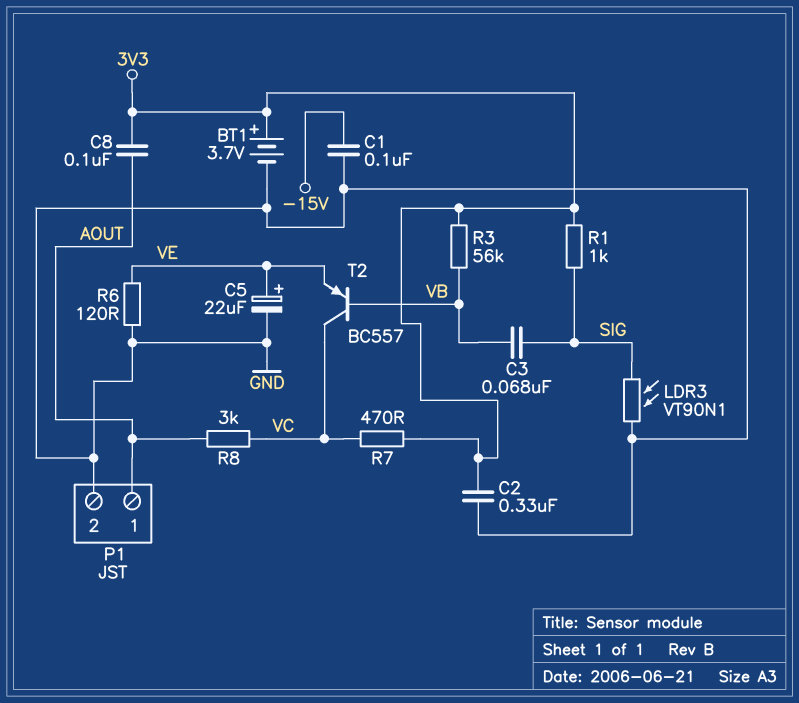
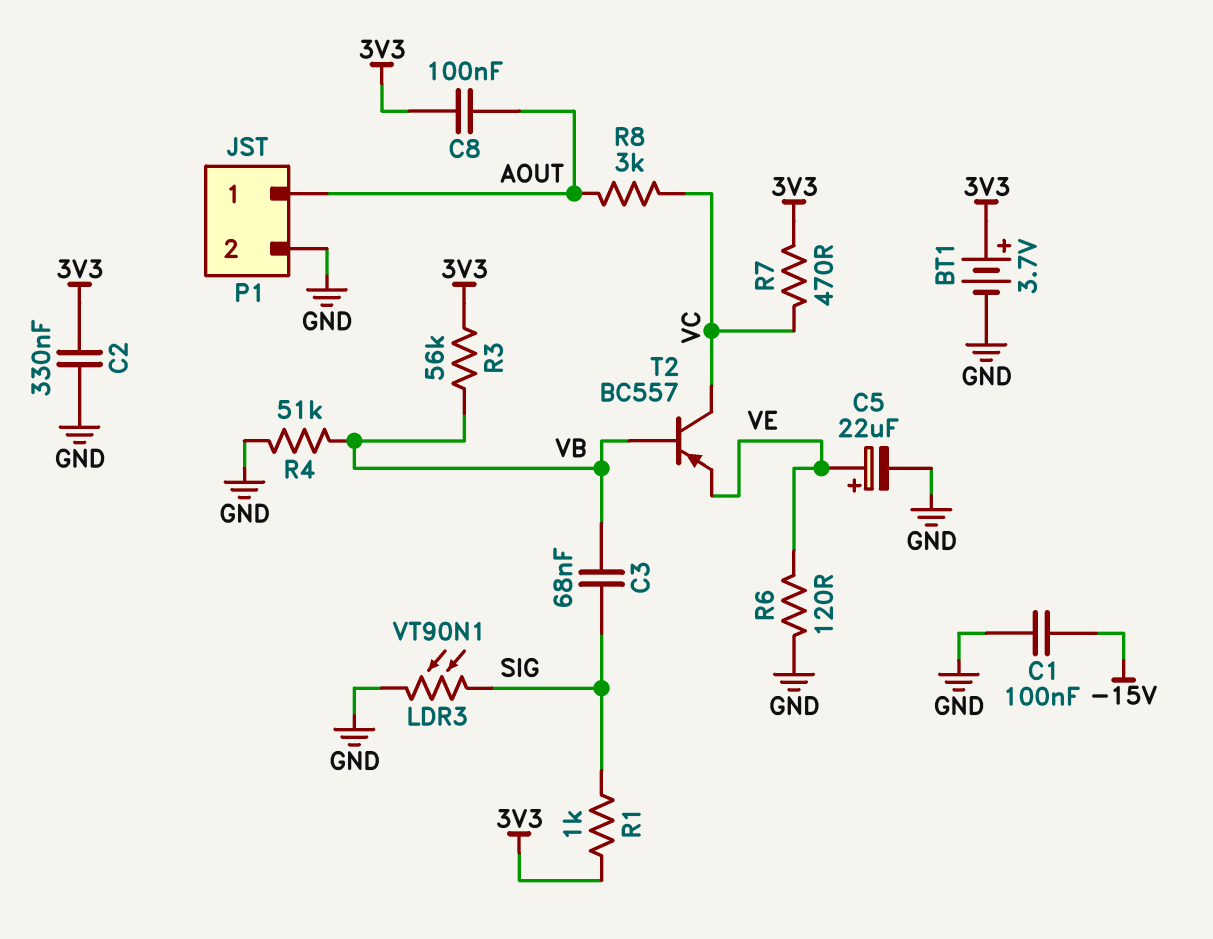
R4: none -> 51k (GND, VB)

